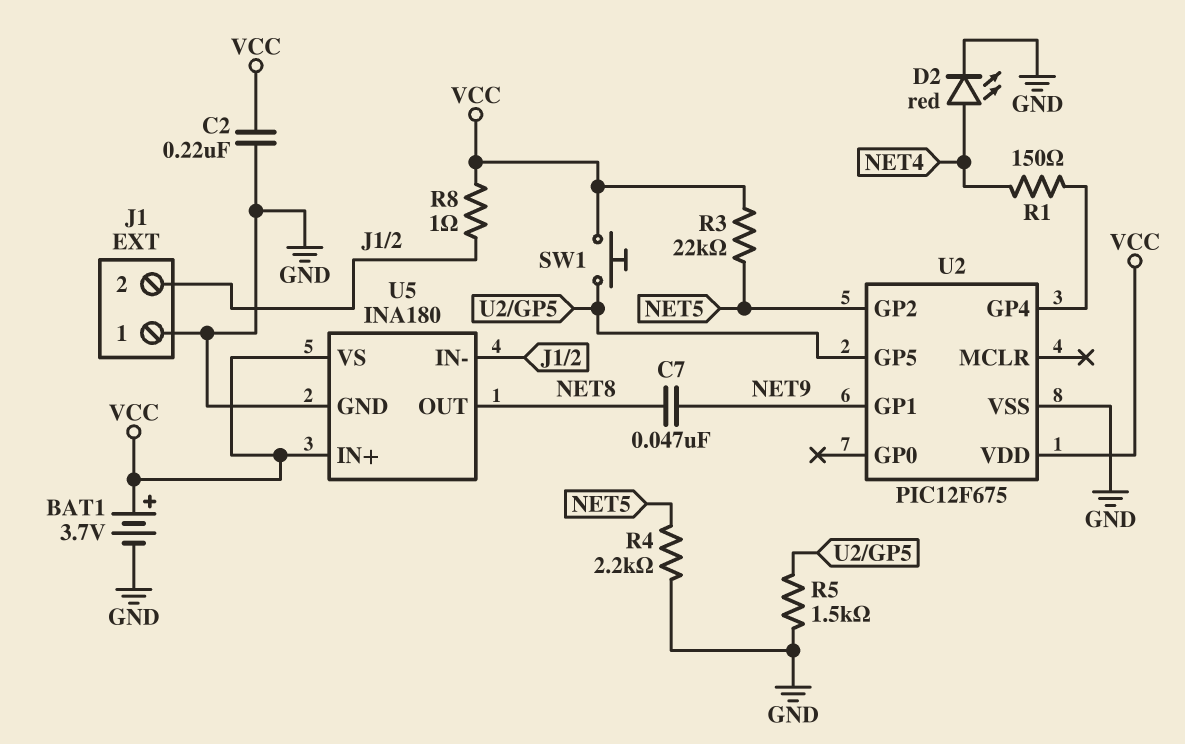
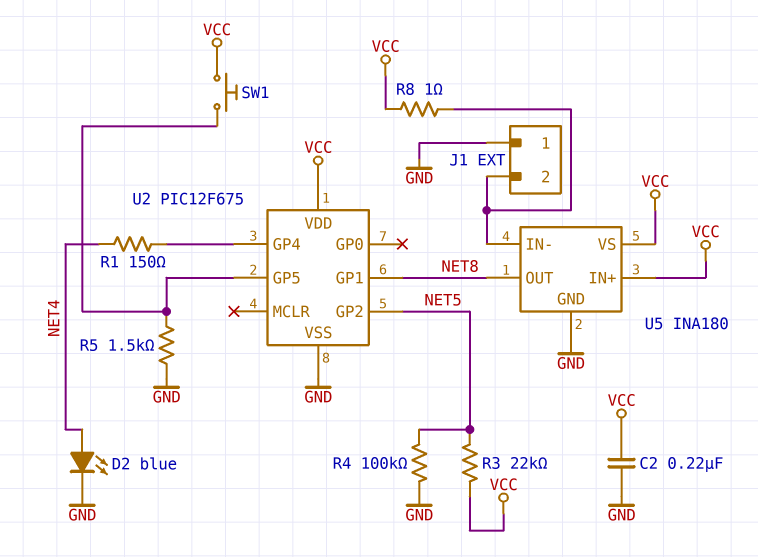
BAT1: 3.7V (plus VCC, minus GND) -> none
C7: 47nF (NET8, NET9) -> none
D2: LED red (A NET4, K GND) -> LED blue (A NET4, K GND)
R4: 2.2k (GND, NET5) -> 100k (GND, NET5)
U2 pin GP1: NET9 -> NET8

